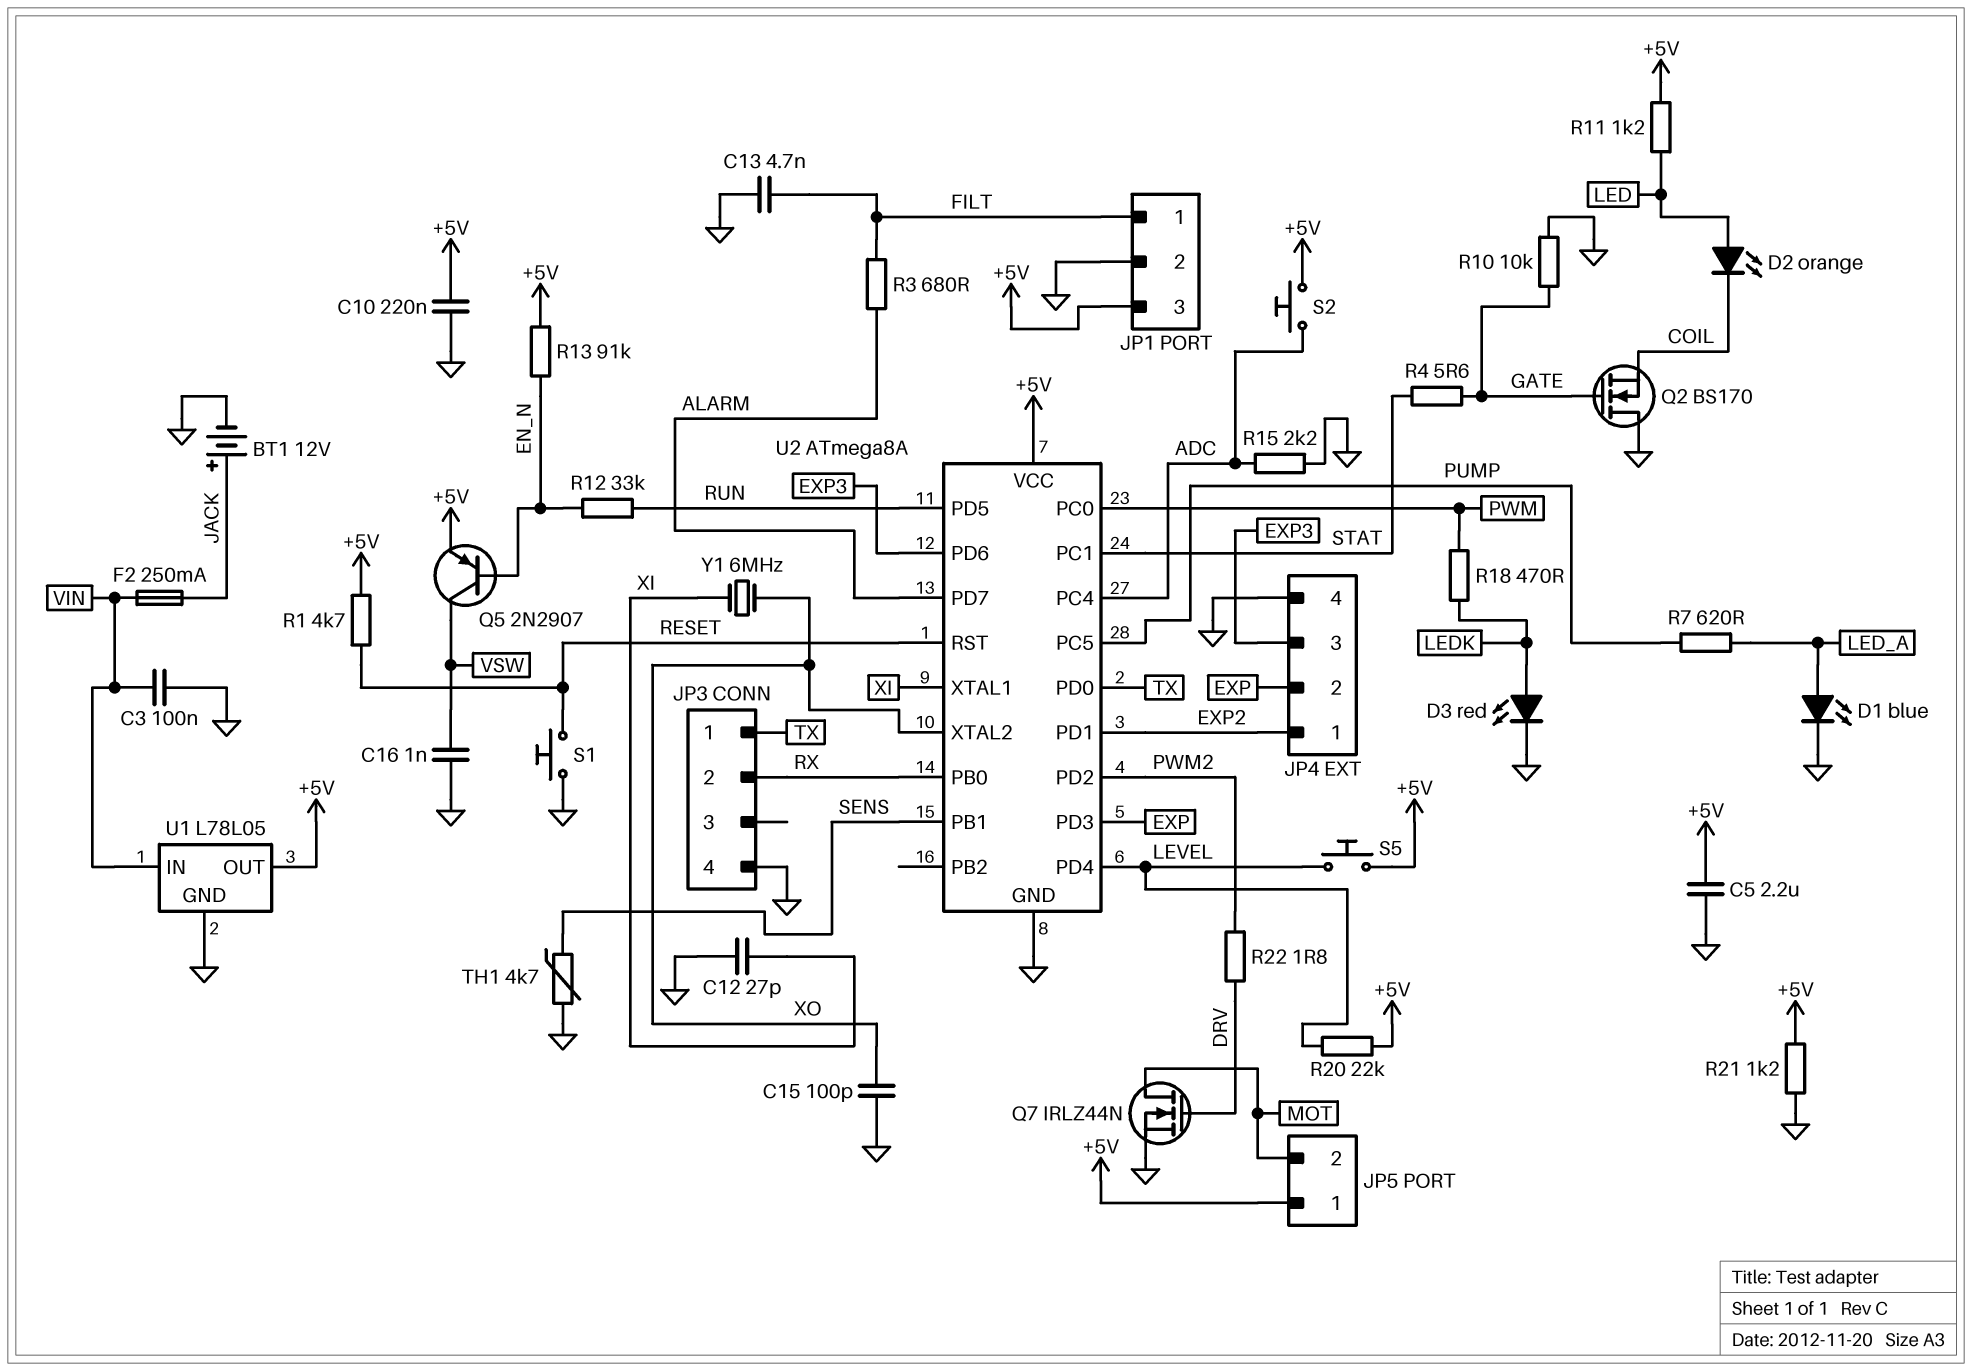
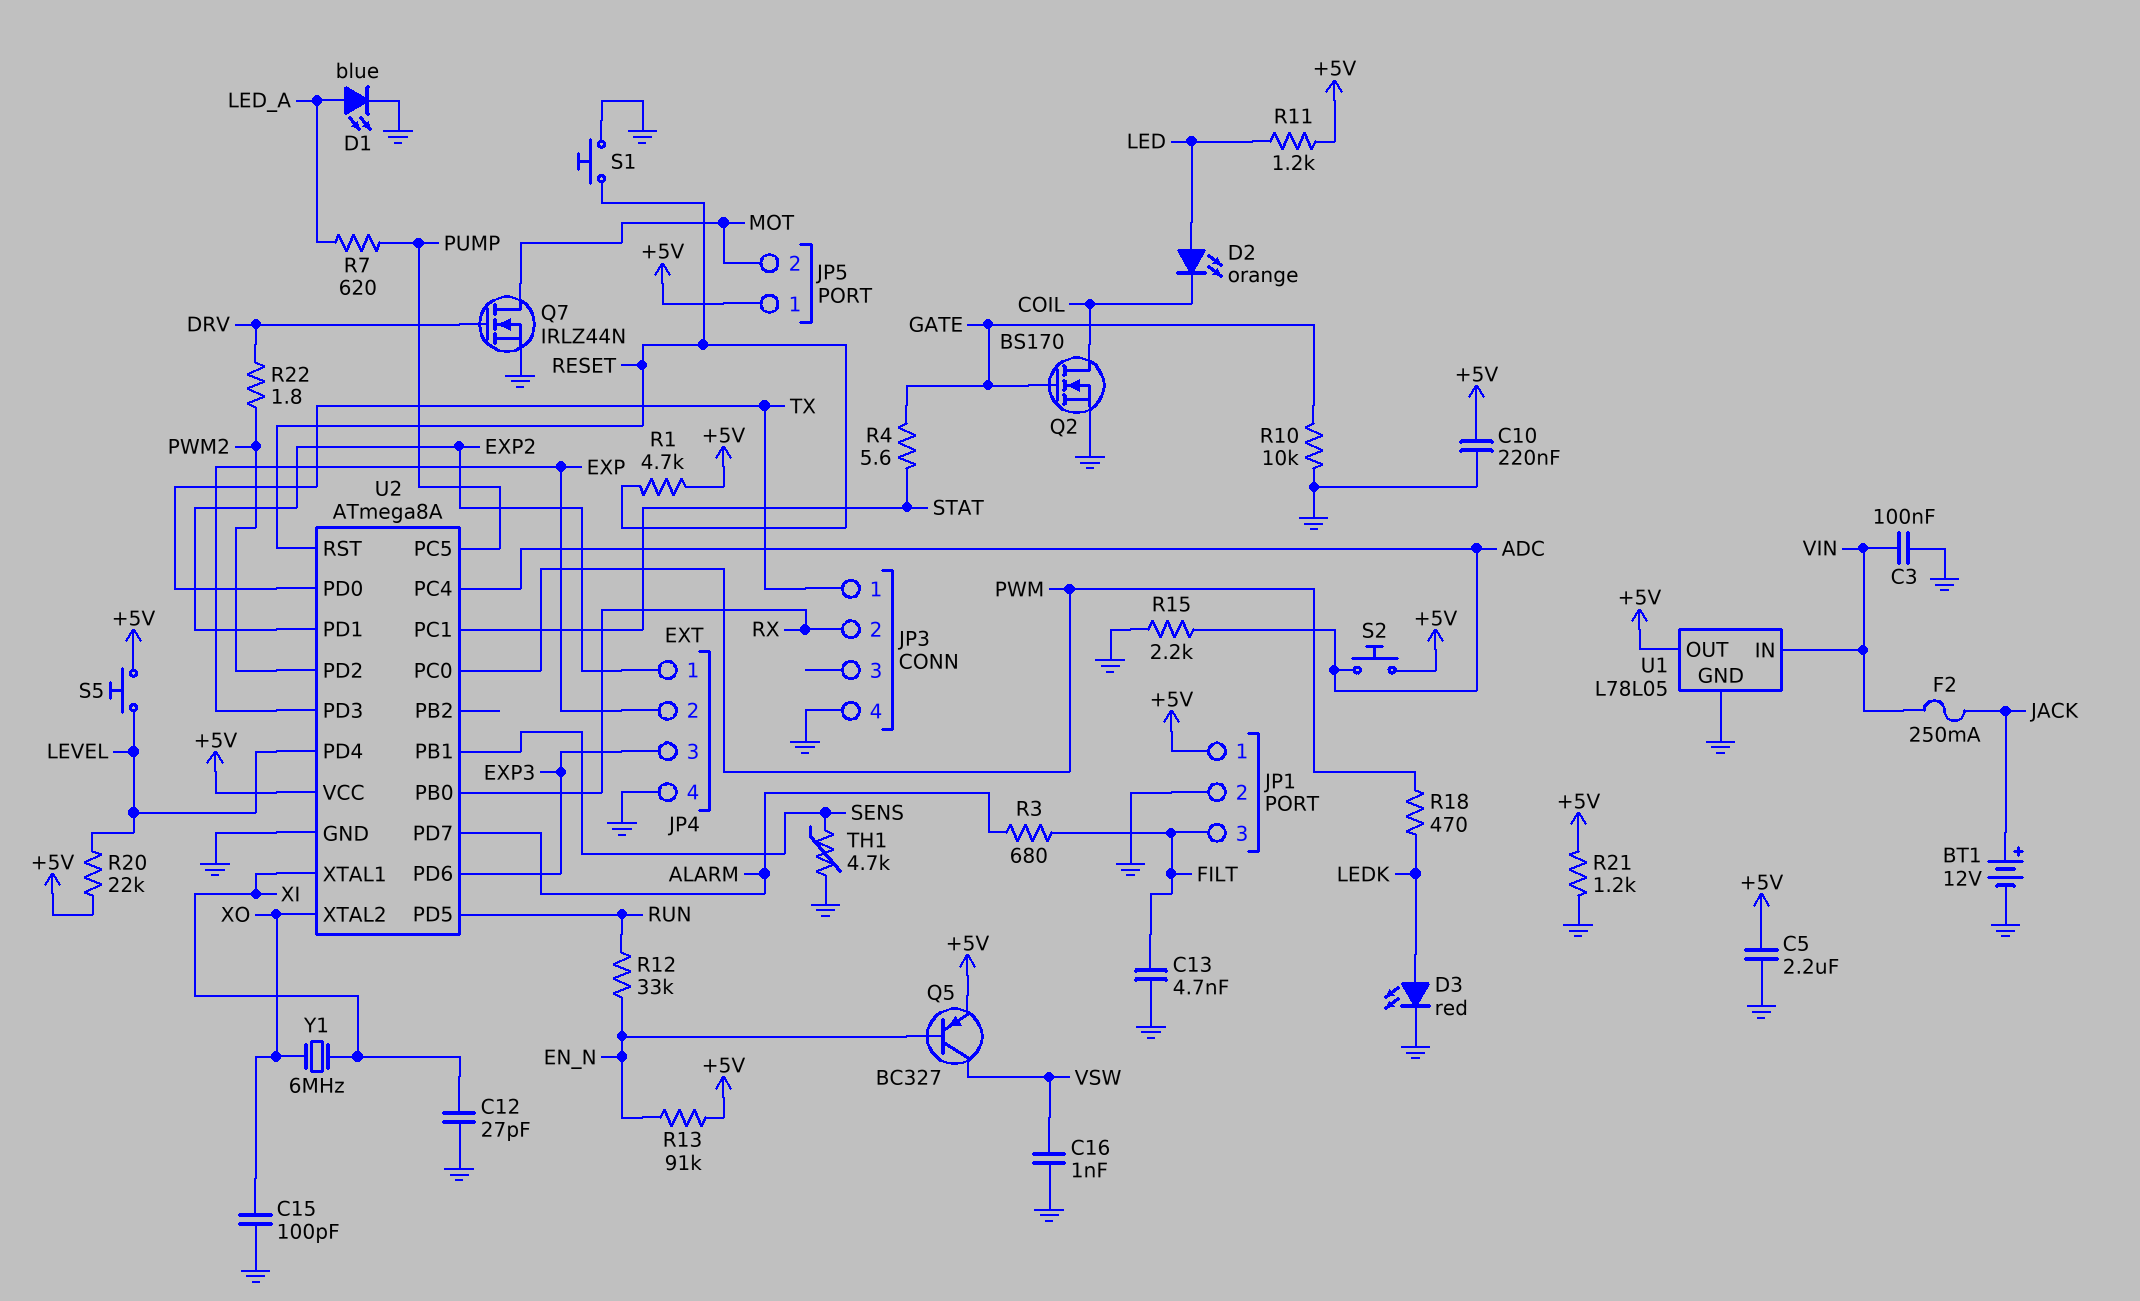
JP1 pin 1: FILT -> +5V
JP1 pin 3: +5V -> FILT
Q2: NMOS BS170 (G GATE, D GND, S COIL) -> NMOS BS170 (G GATE, D COIL, S GND)
Q5: PNP 2N2907 (B EN_N, C VSW, E +5V) -> PNP BC327 (B EN_N, C VSW, E +5V)

